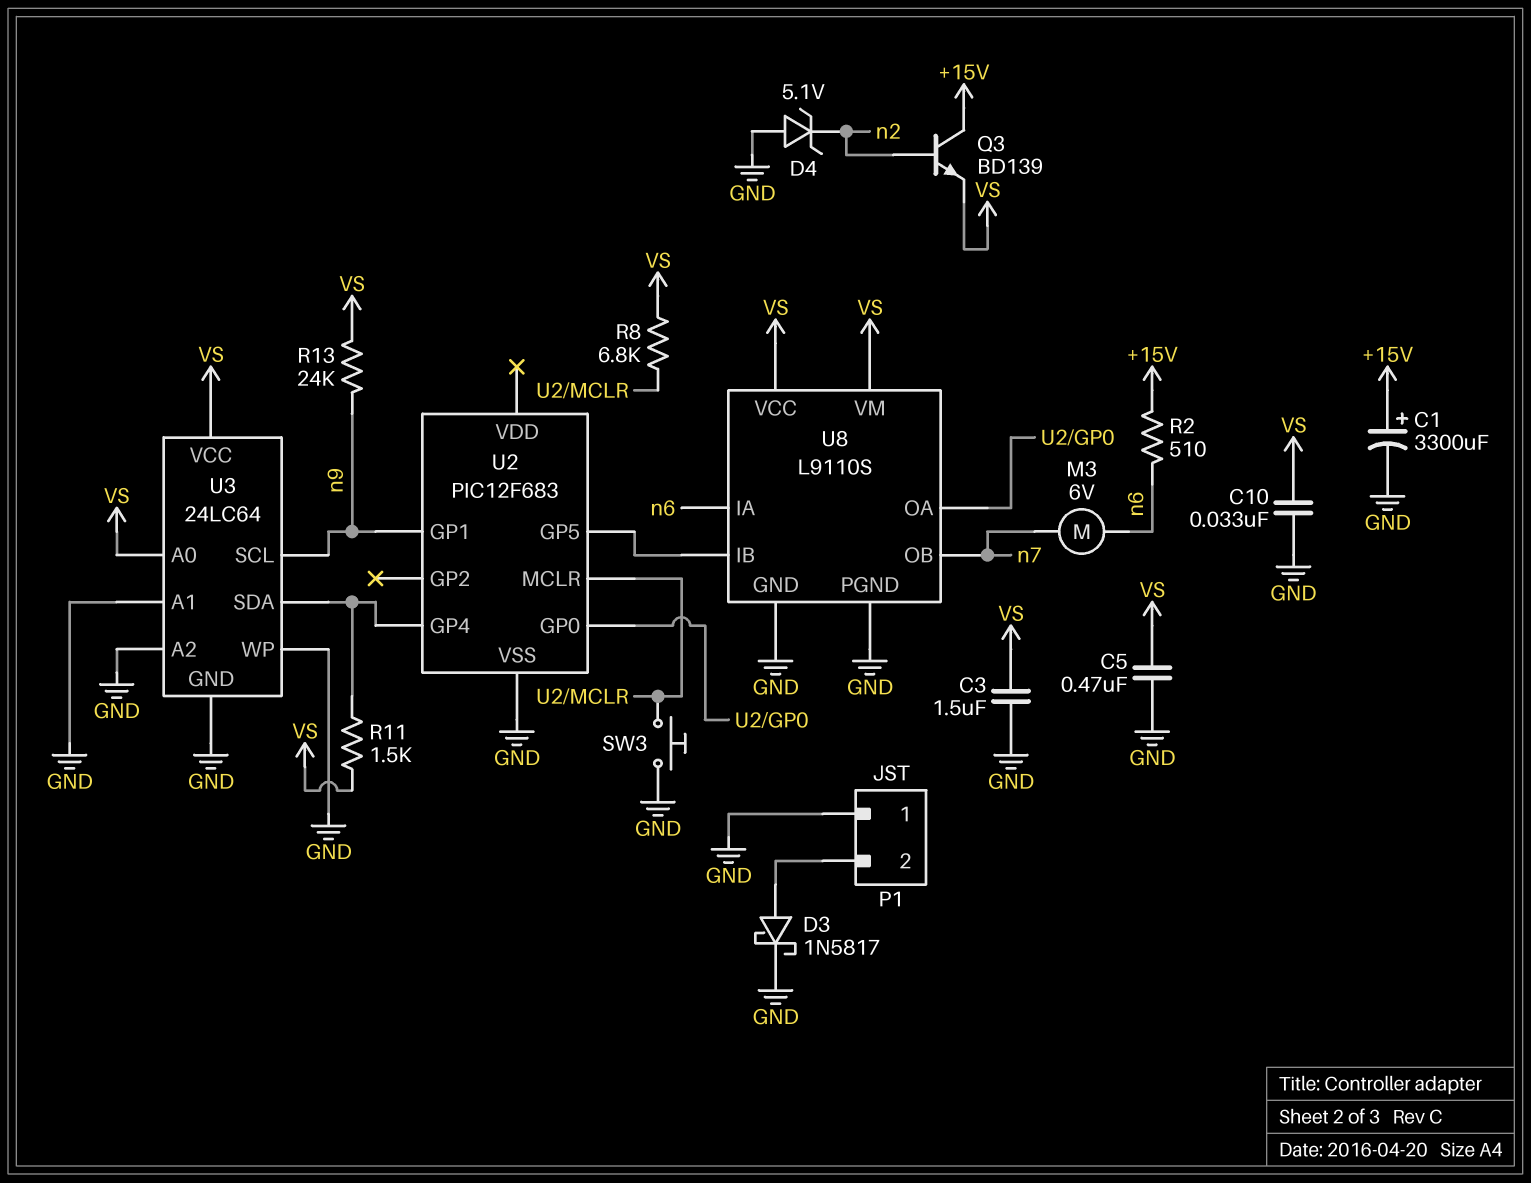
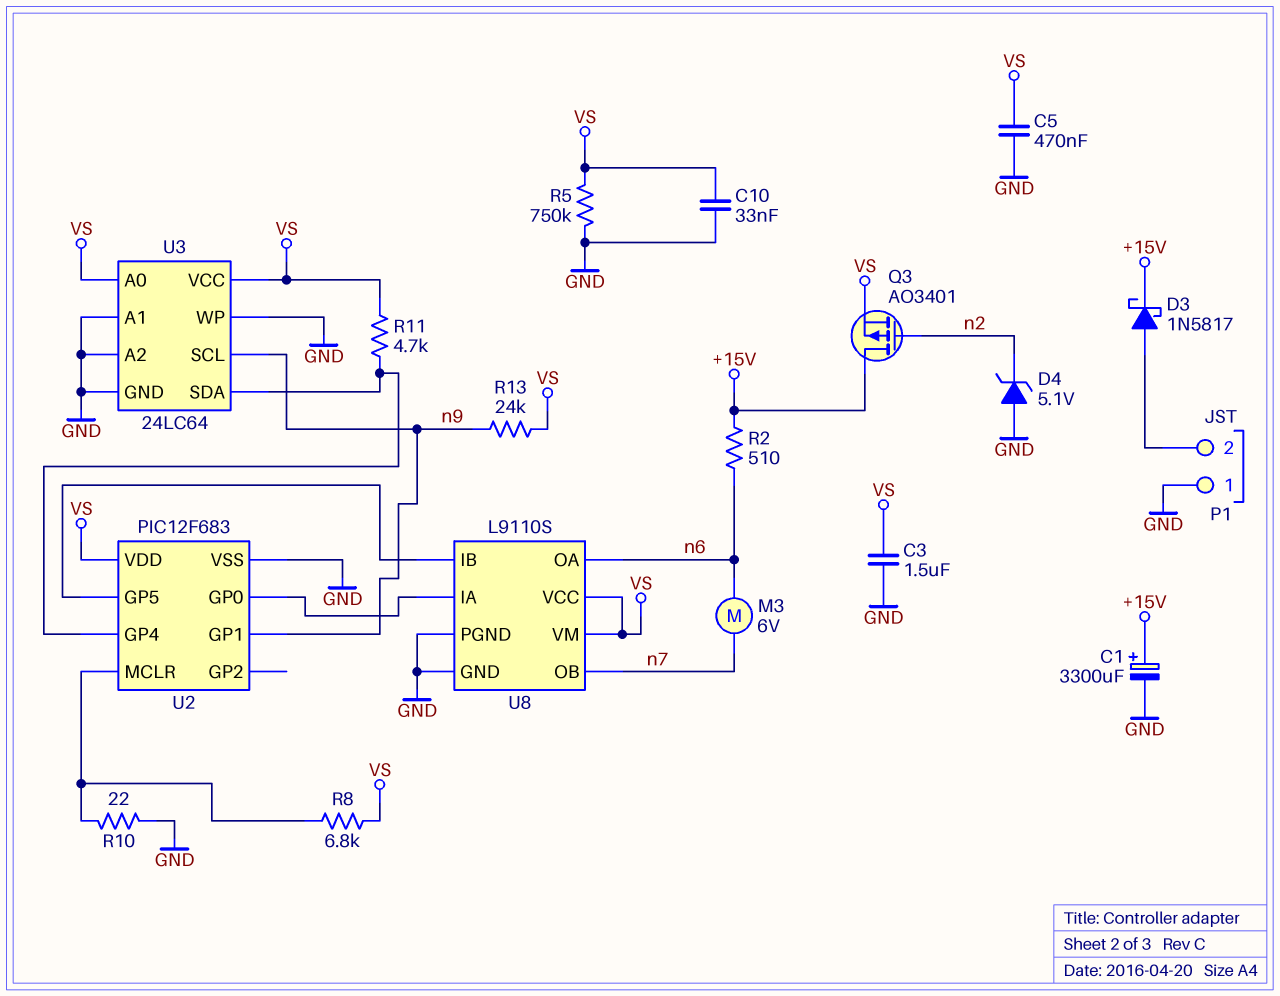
D3: schottky 1N5817 (A P1/2, K GND) -> schottky 1N5817 (A P1/2, K +15V)
Q3: NPN BD139 (B n2, C +15V, E VS) -> PMOS AO3401 (G n2, D +15V, S VS)
R5: none -> 750k (GND, VS)
R10: none -> 22 (GND, U2/MCLR)
R11: 1.5k (U2/GP4, VS) -> 4.7k (U2/GP4, VS)
SW3: button (GND, U2/MCLR) -> none
U2 pin VDD: none -> VS
U8 pin IA: n6 -> U2/GP0
U8 pin OA: U2/GP0 -> n6

